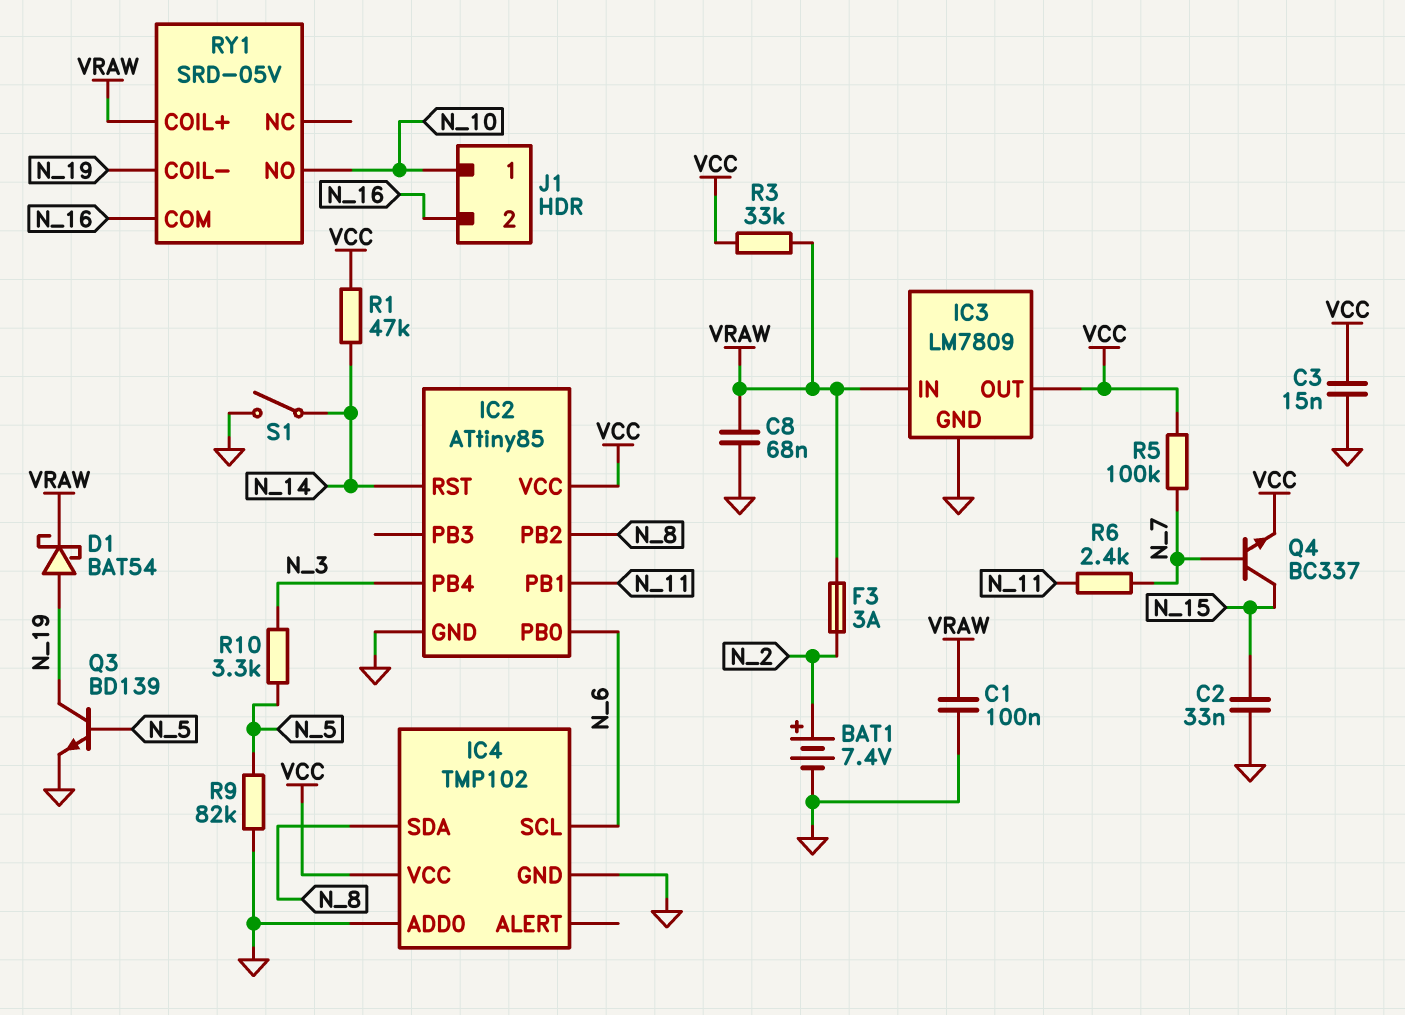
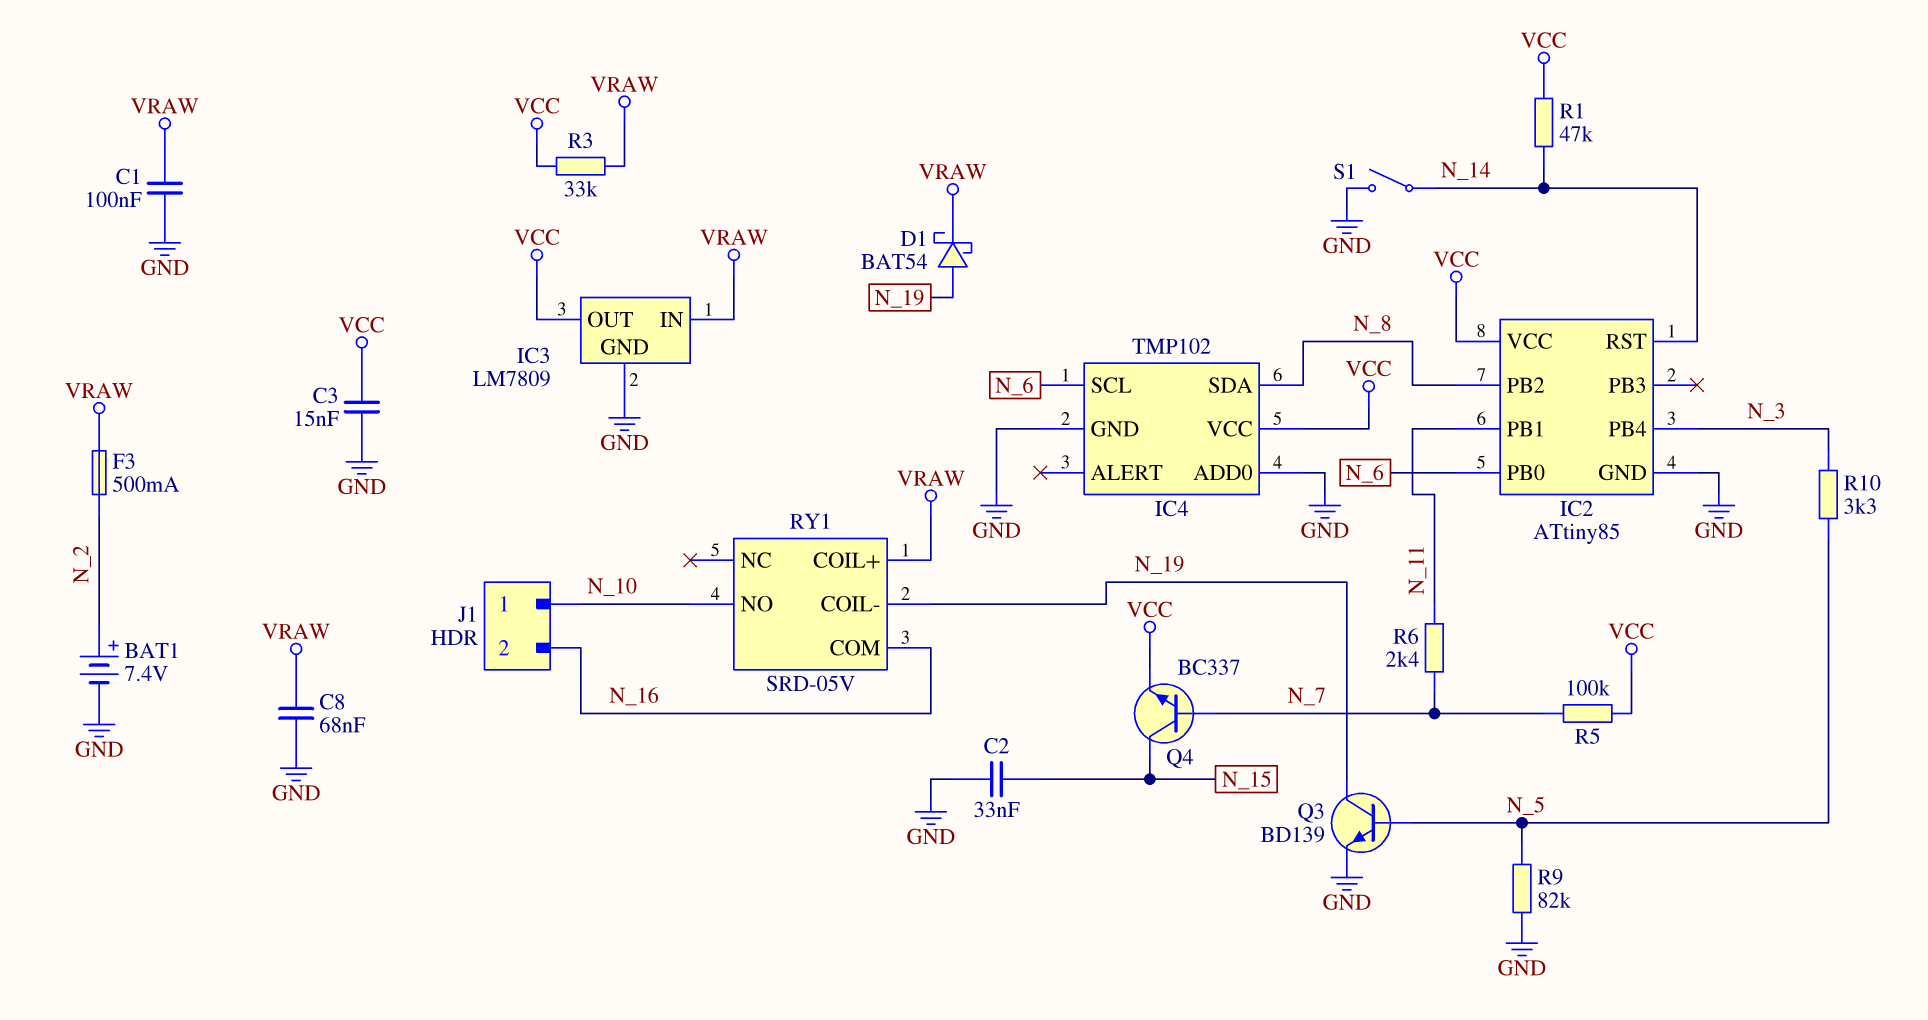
F3: 3A (N_2, VRAW) -> 500mA (N_2, VRAW)

